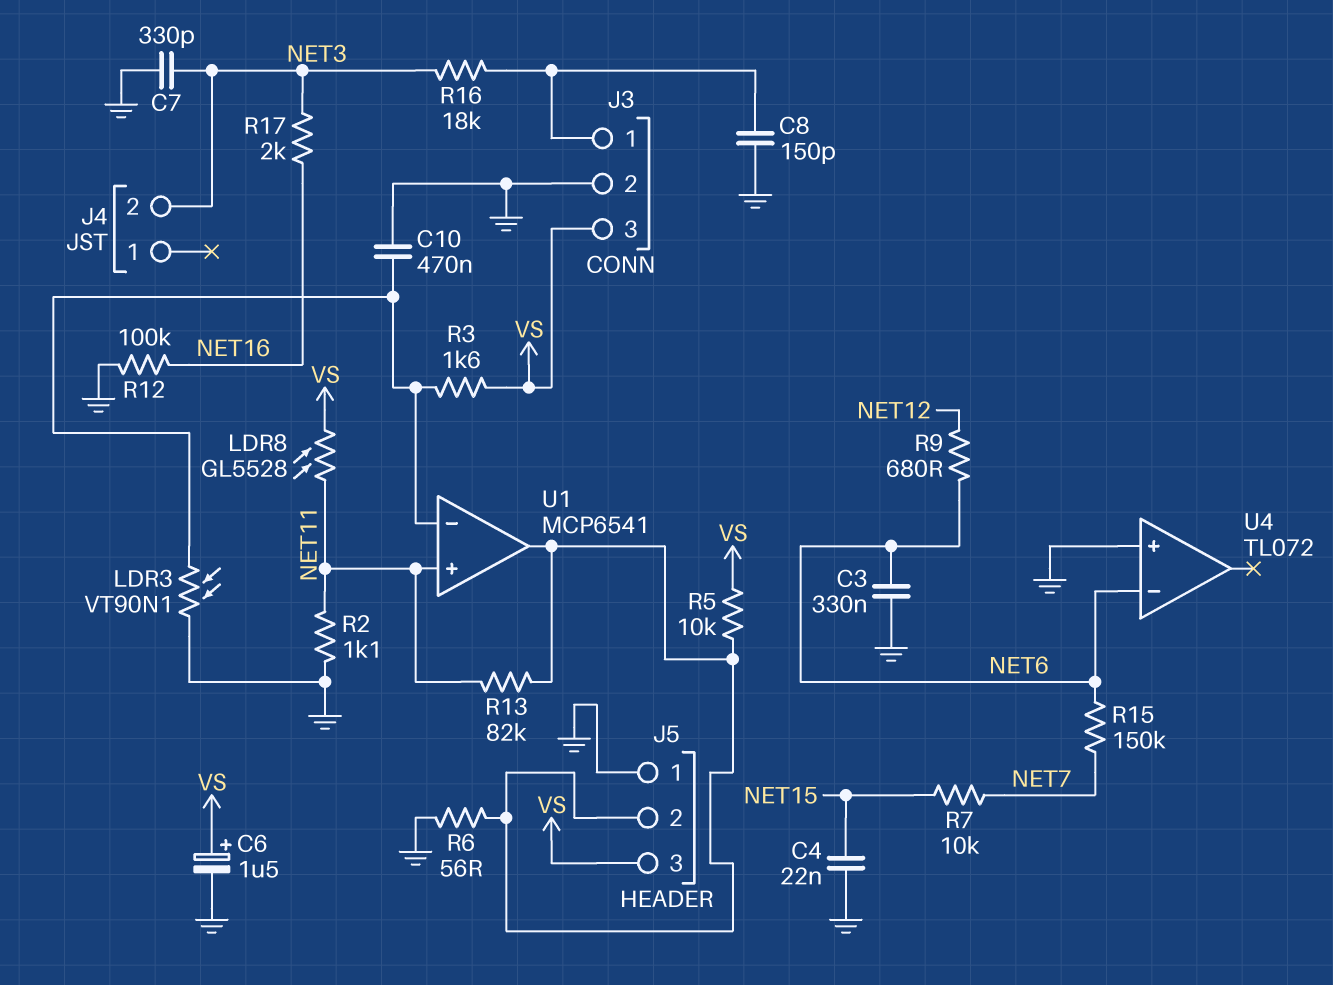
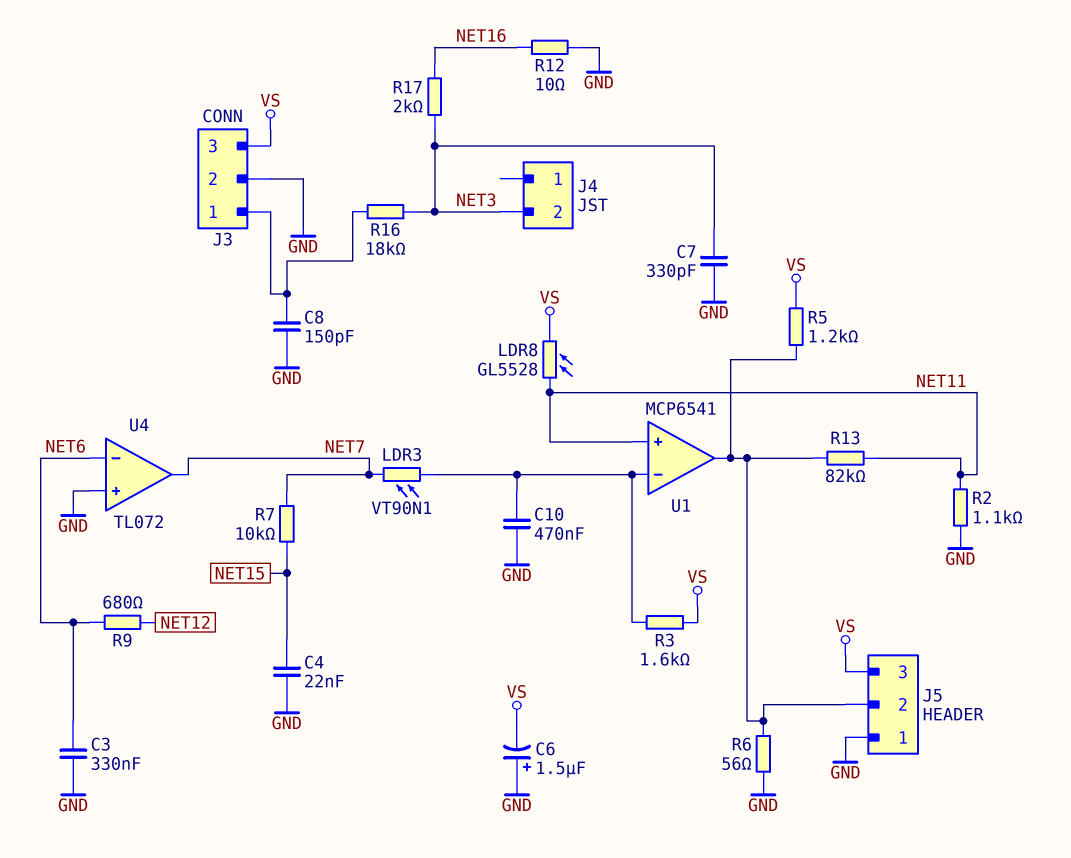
C6: 1.5uF (plus VS, minus GND) -> 1.5uF (plus GND, minus VS)
LDR3: VT90N1 (GND, U1/in-) -> VT90N1 (NET7, U1/in-)
R5: 10k (J5/2, VS) -> 1.2k (J5/2, VS)
R12: 100k (GND, NET16) -> 10 (GND, NET16)
R15: 150k (NET6, NET7) -> none
U4 pin out: none -> NET7

